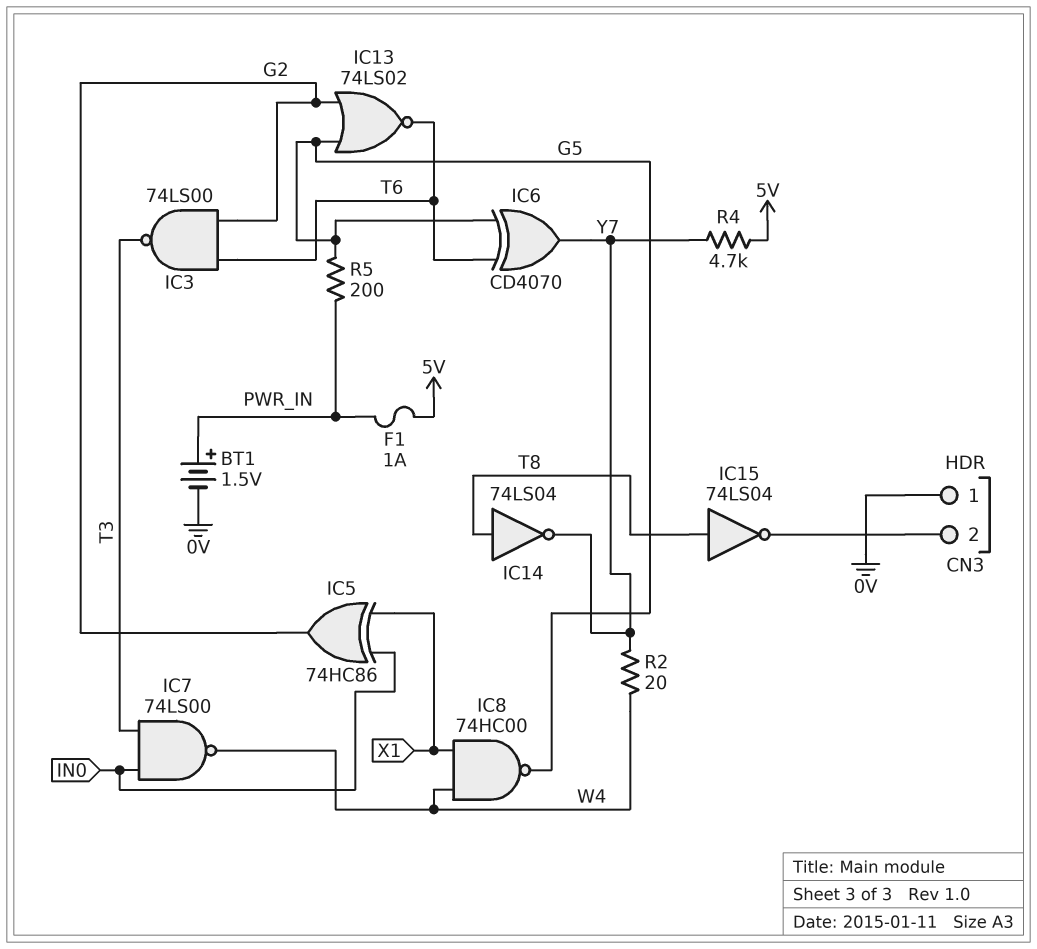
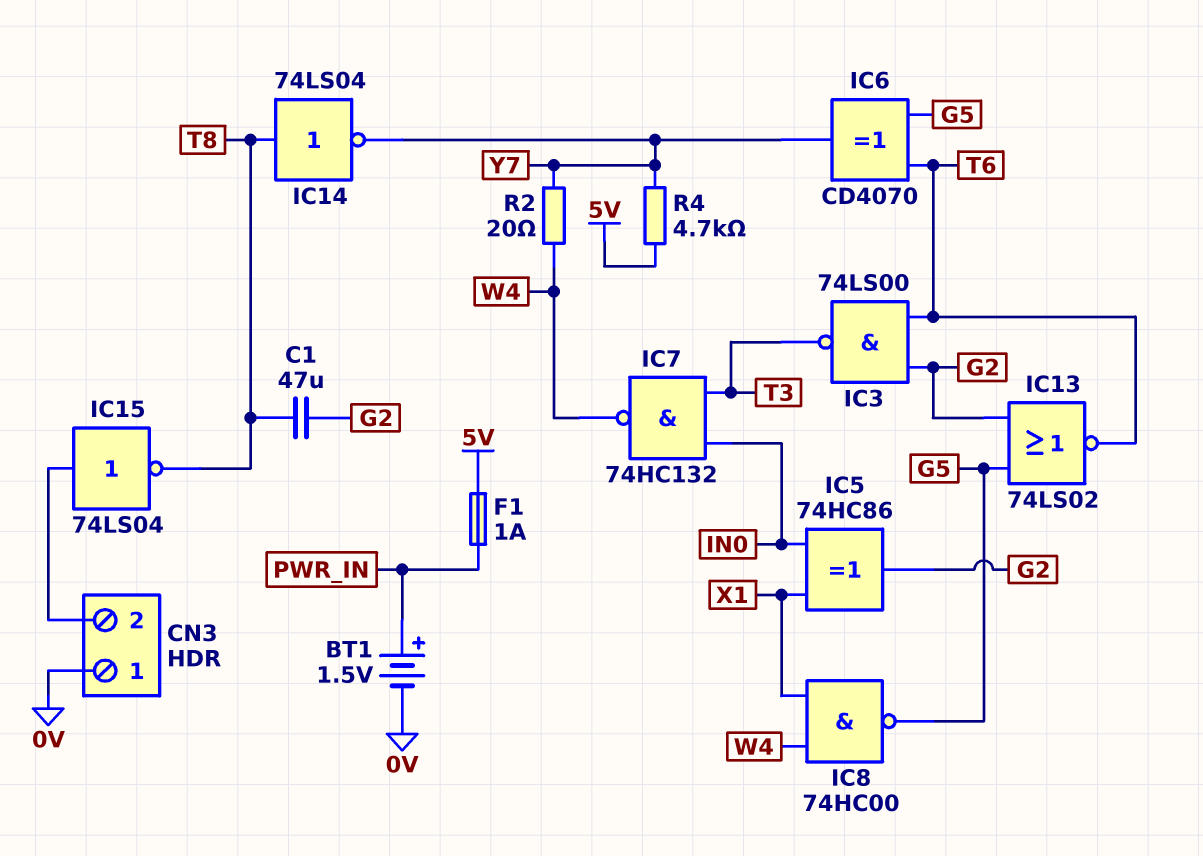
C1: none -> 47uF (G2, T8)
IC7: NAND 74LS00 (in IN0, in T3, out W4) -> NAND 74HC132 (in IN0, in T3, out W4)
IC15: NOT 74LS04 (in T8, out CN3/2) -> NOT 74LS04 (in CN3/2, out T8)
R5: 200 (G5, PWR_IN) -> none

